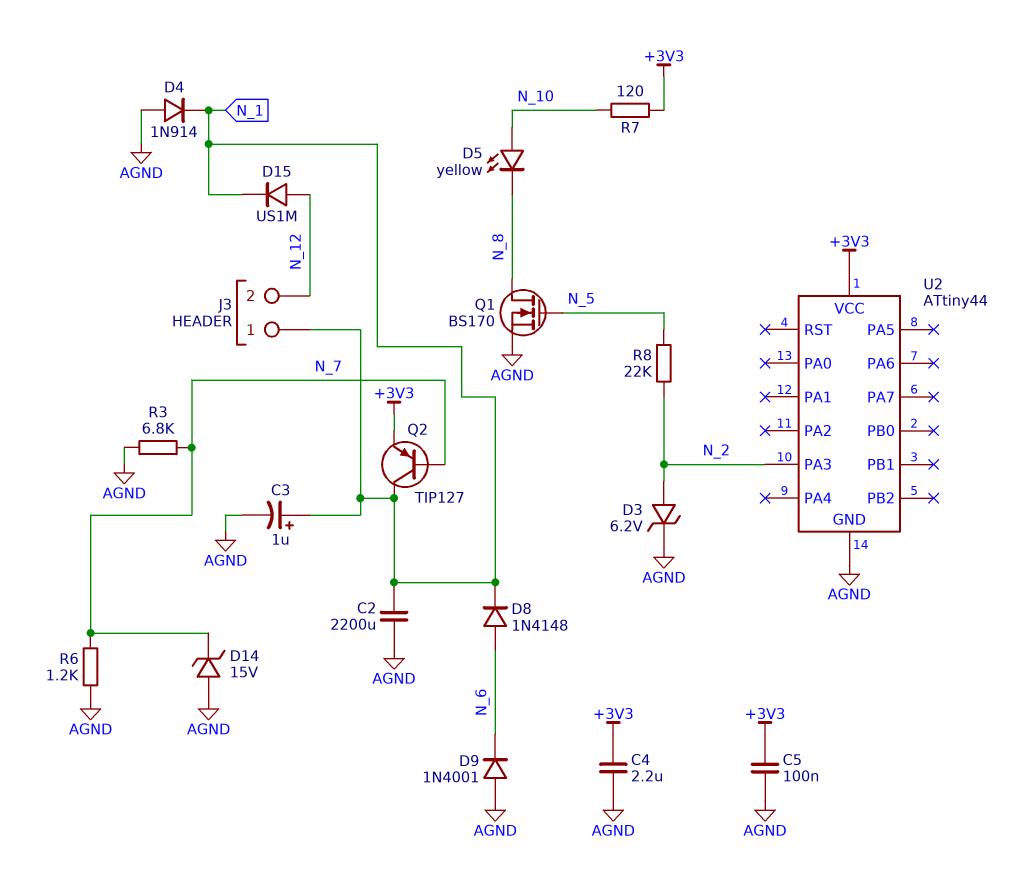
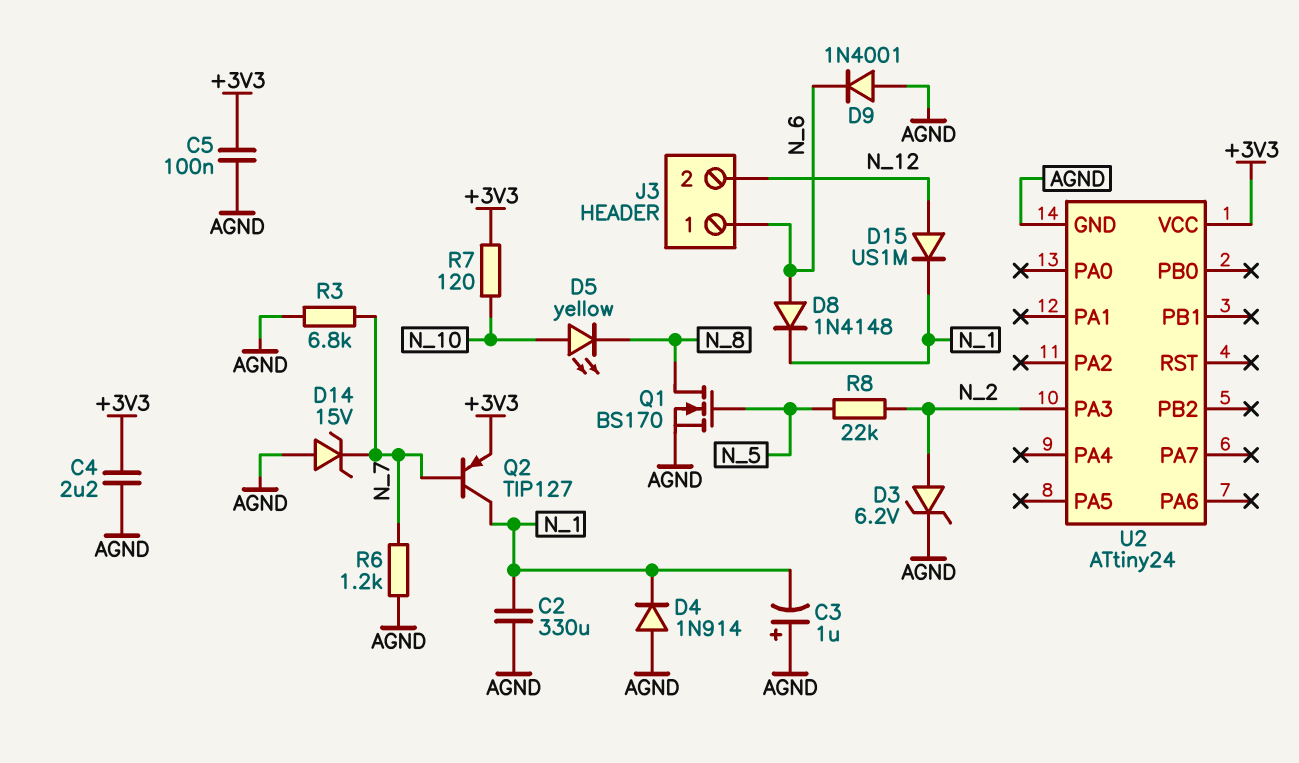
C2: 2200uF (AGND, N_1) -> 330uF (AGND, N_1)
C3: 1uF (plus N_1, minus AGND) -> 1uF (plus AGND, minus N_1)
J3 pin 1: N_1 -> N_6
U2: ATtiny44 -> ATtiny24

